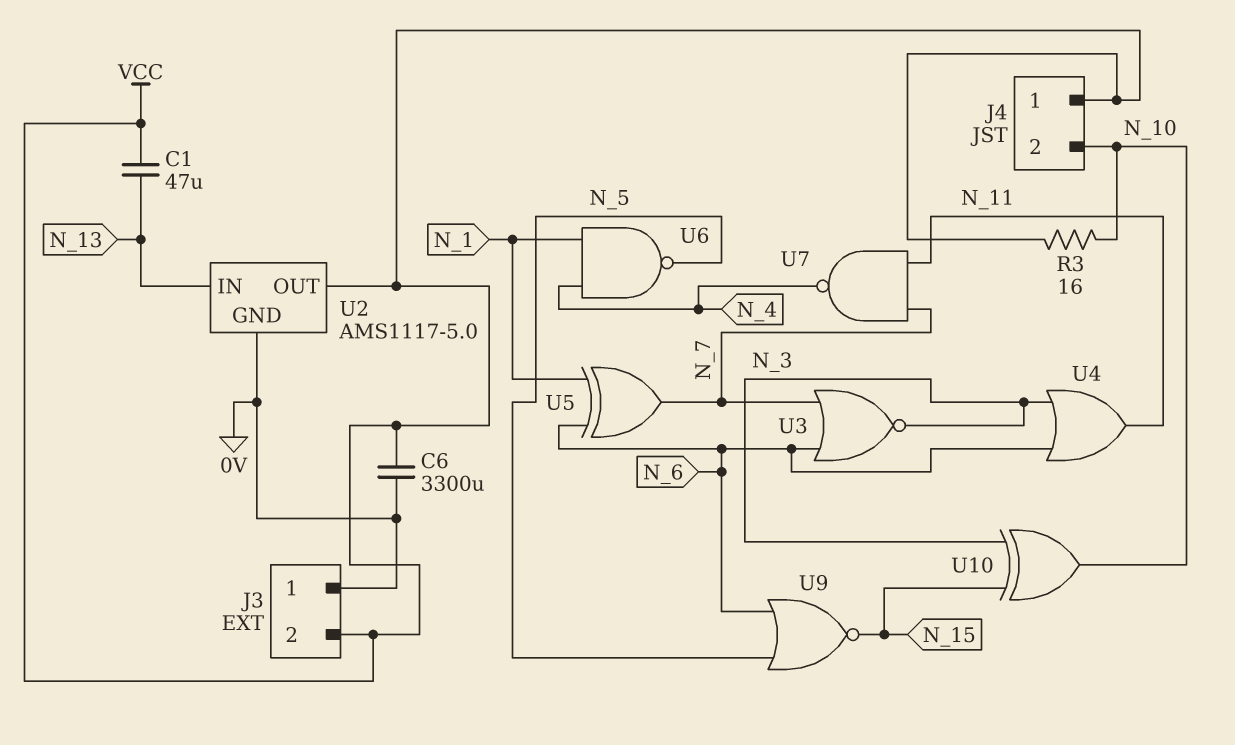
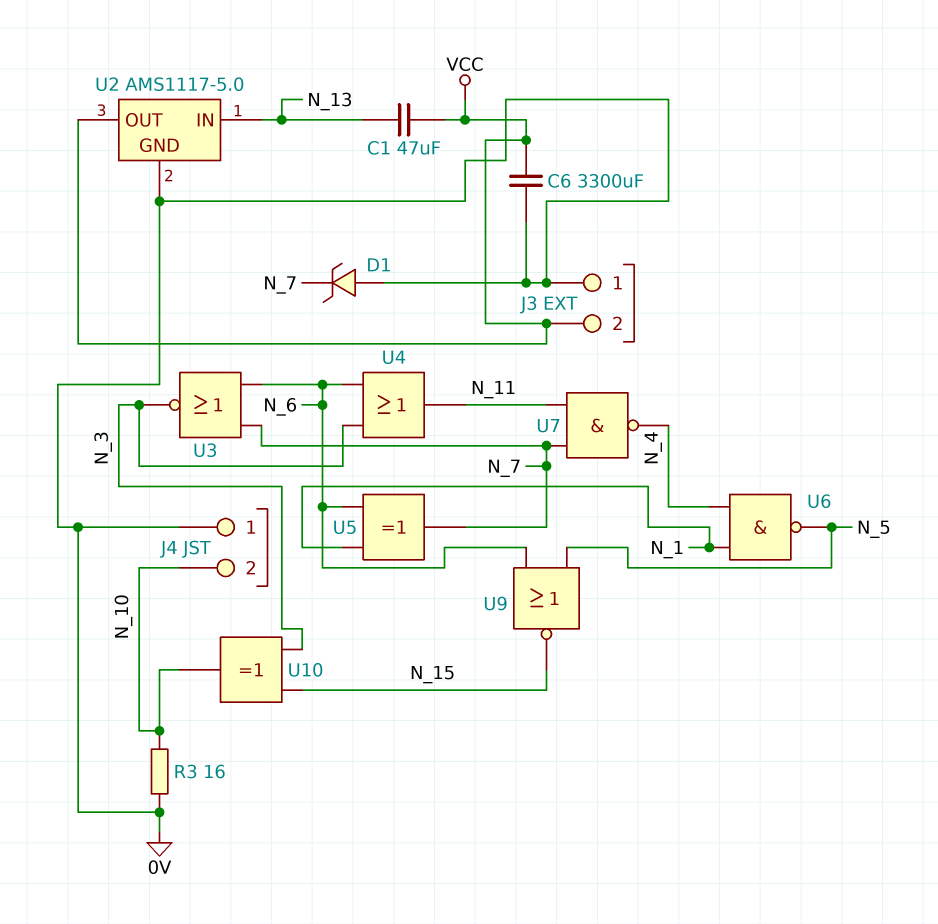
D1: none -> zener (A 0V, K N_7)
J4 pin 1: VCC -> 0V
R3: 16 (N_10, VCC) -> 16 (0V, N_10)

